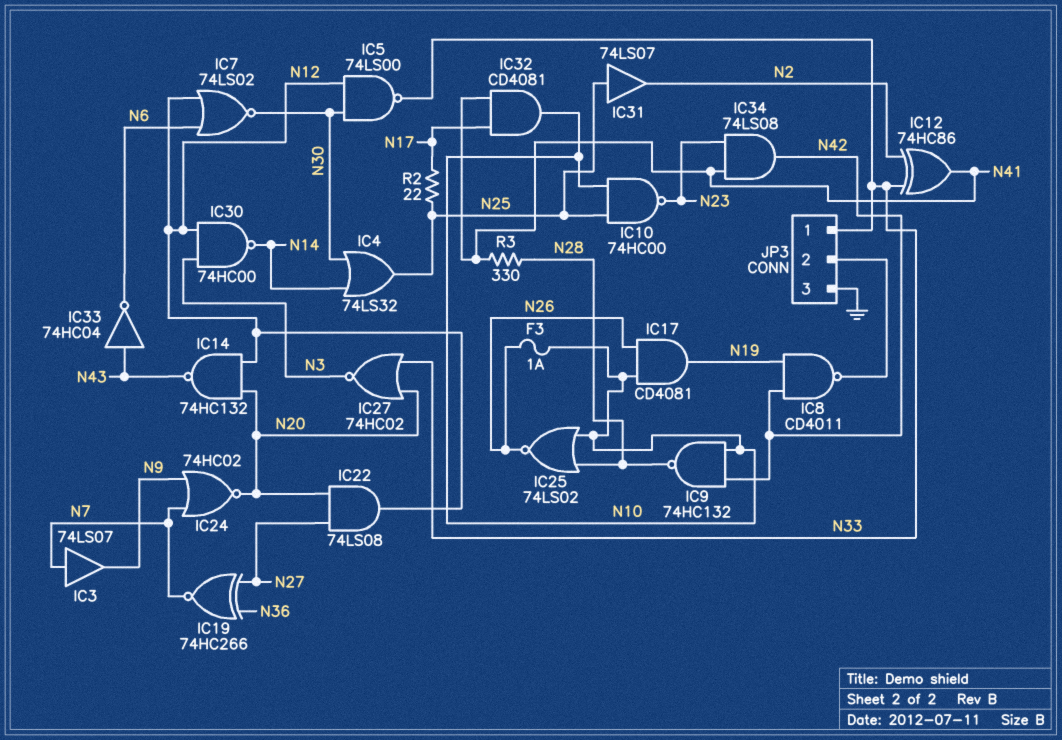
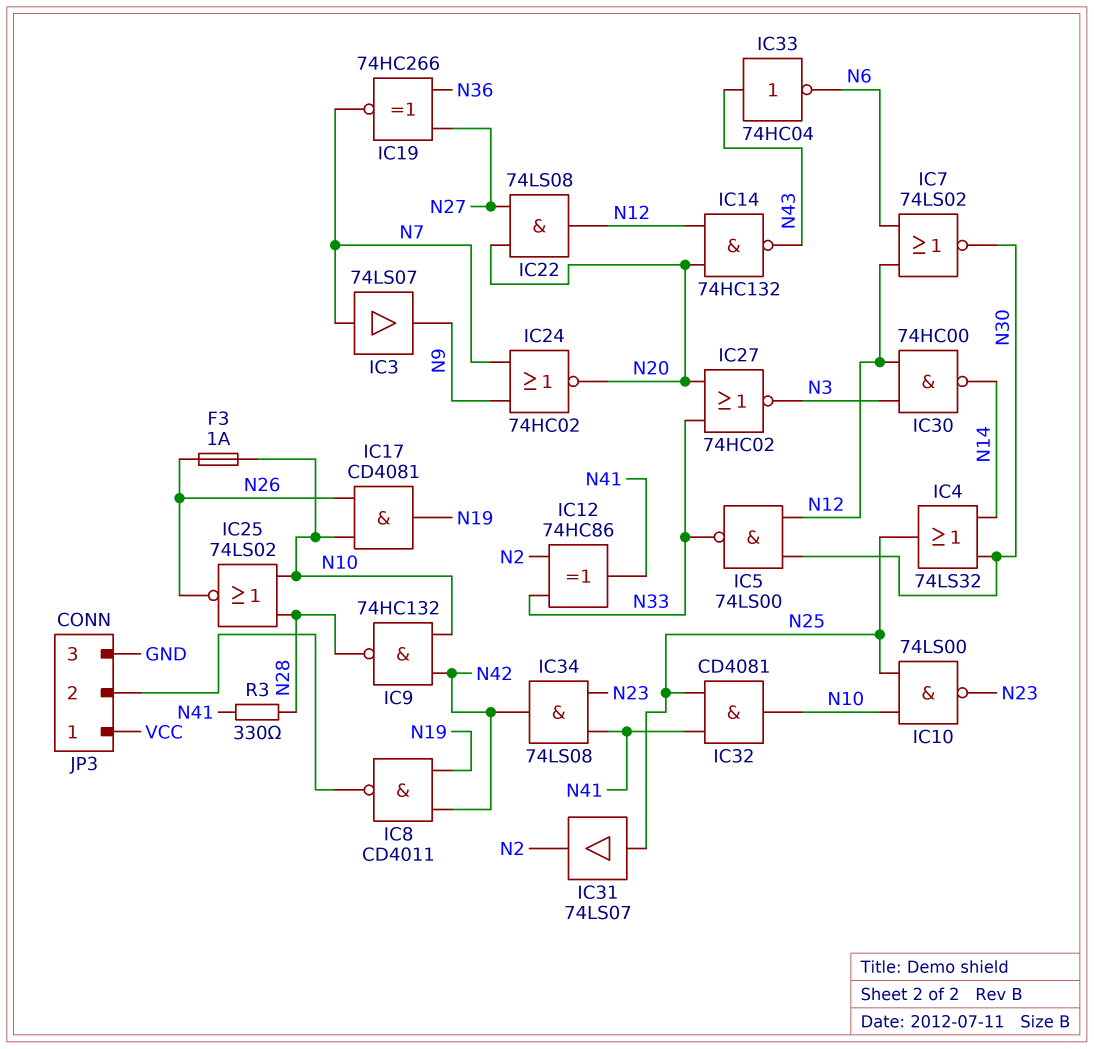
IC10: NAND 74HC00 (in N10, in N25, out N23) -> NAND 74LS00 (in N10, in N25, out N23)
IC32: AND CD4081 (in N17, in N41, out N10) -> AND CD4081 (in N25, in N41, out N10)
JP3 pin 1: N33 -> VCC
R2: 22 (N17, N25) -> none

